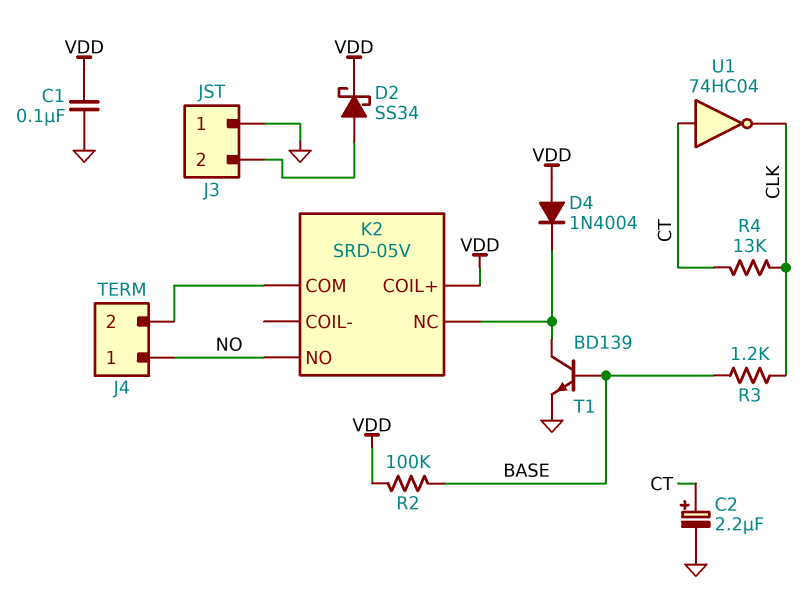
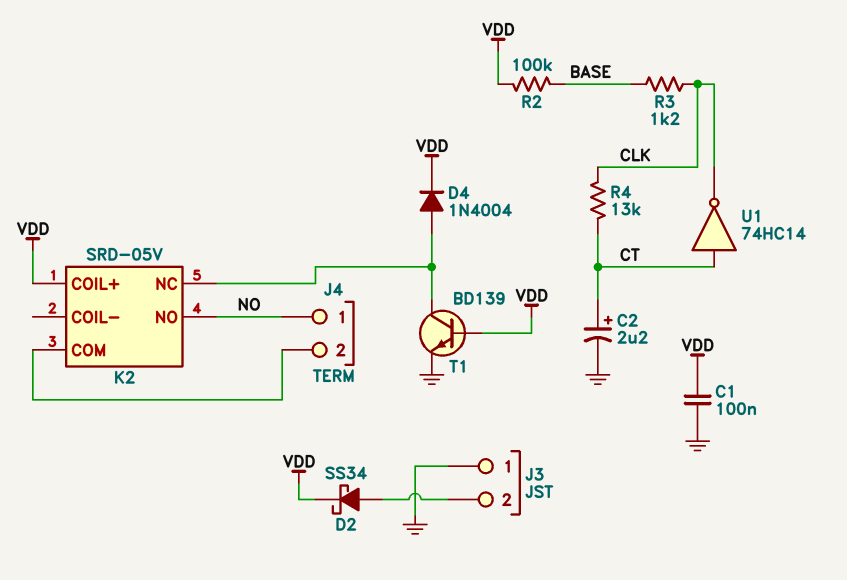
D4: diode 1N4004 (A VDD, K K2/NC) -> diode 1N4004 (A K2/NC, K VDD)
T1: NPN BD139 (B BASE, C K2/NC, E GND) -> NPN BD139 (B VDD, C K2/NC, E GND)
U1: NOT 74HC04 (in CT, out CLK) -> NOT 74HC14 (in CT, out CLK)

